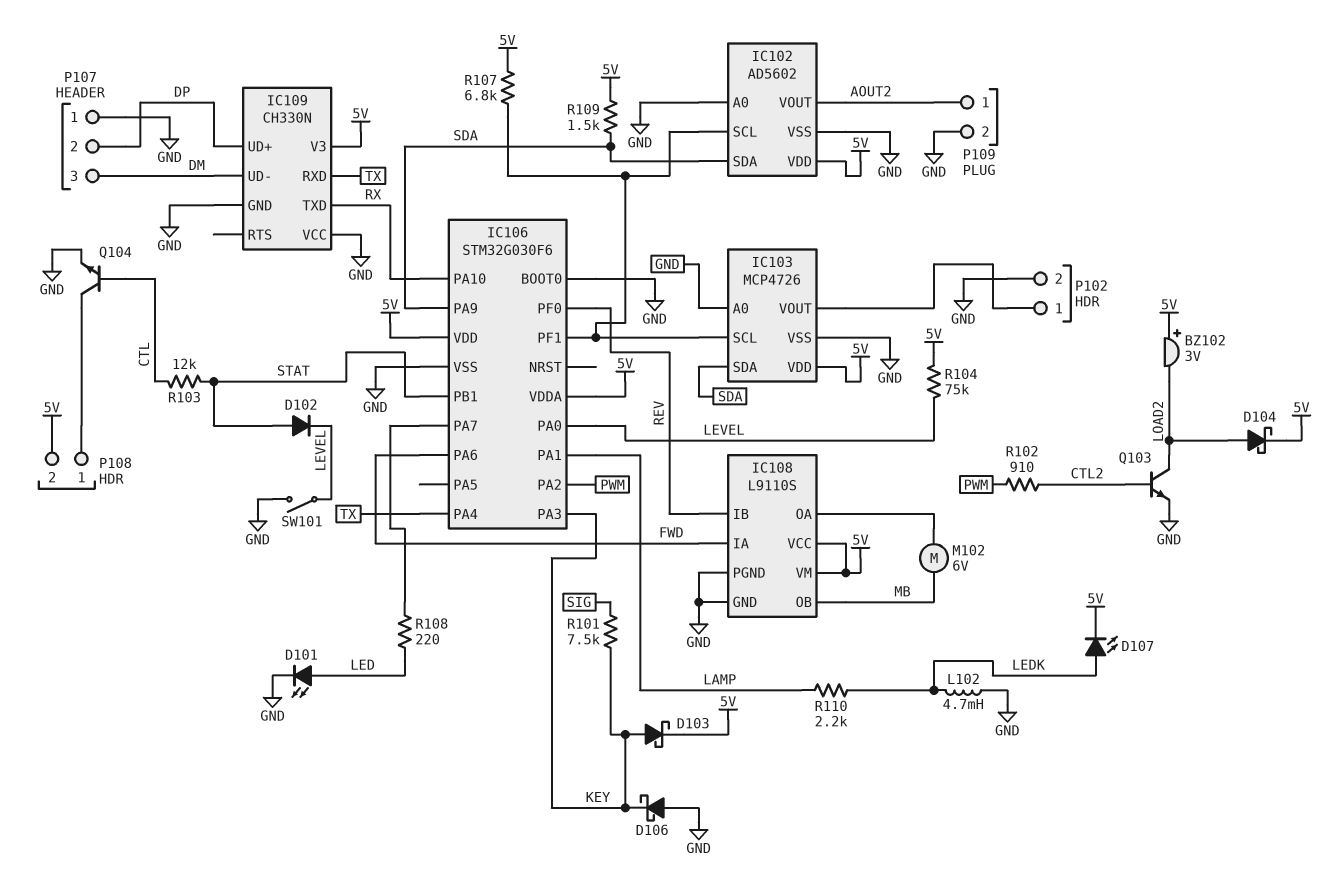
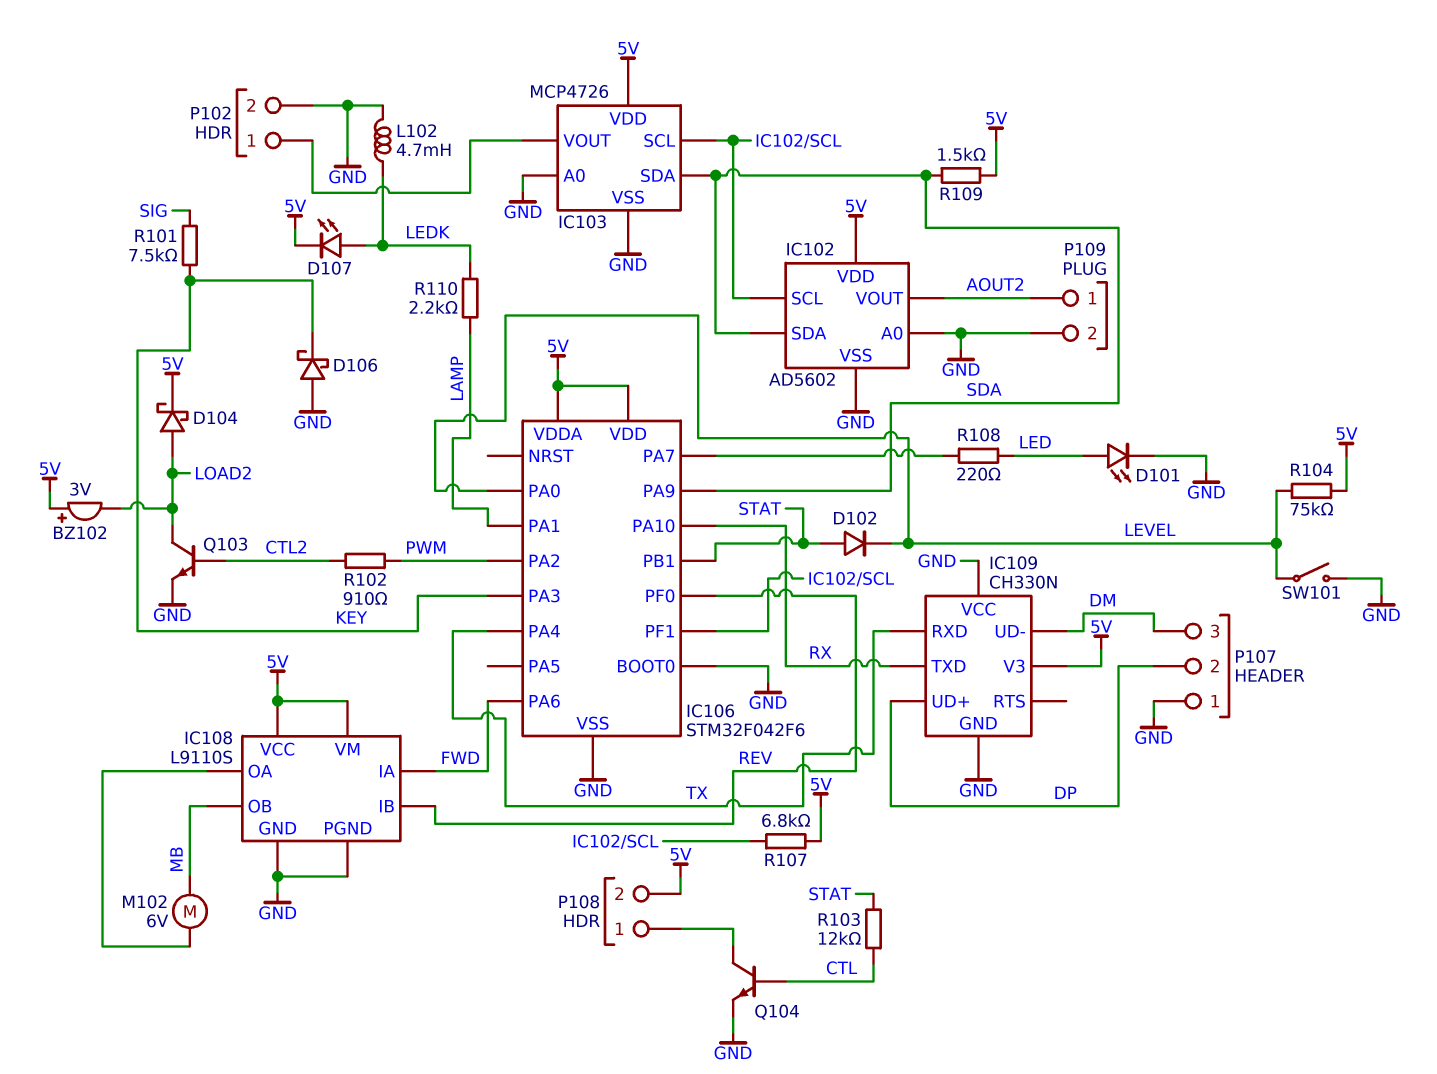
D103: schottky (A KEY, K 5V) -> none
IC106: STM32G030F6 -> STM32F042F6

